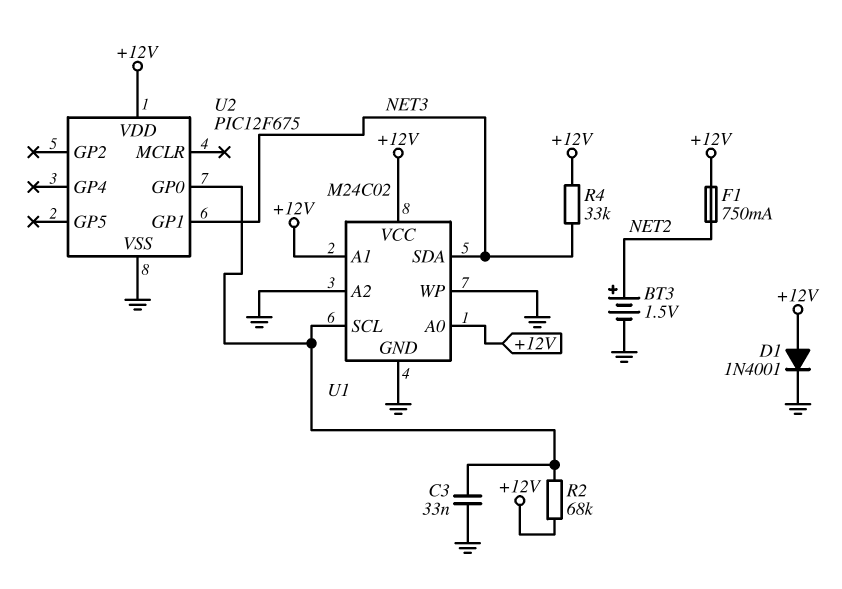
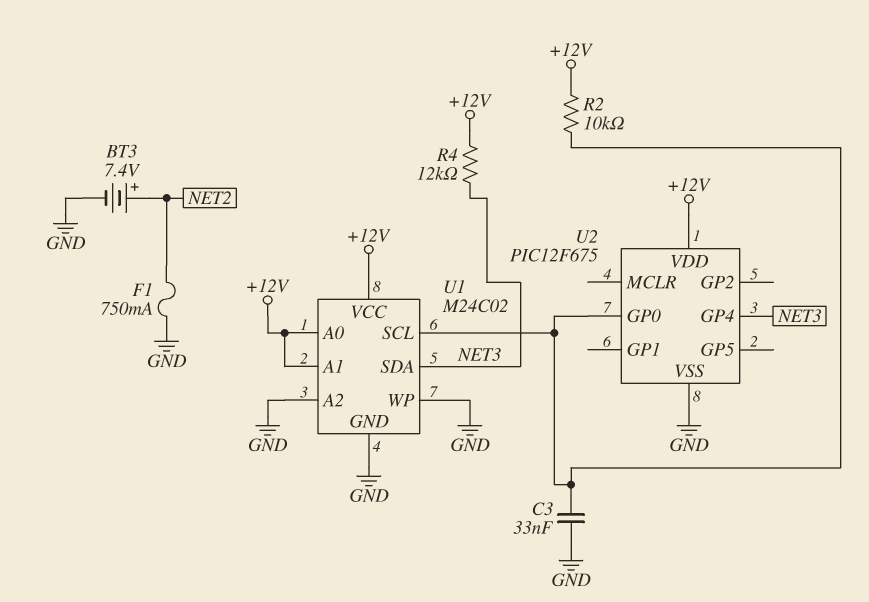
BT3: 1.5V (plus NET2, minus GND) -> 7.4V (plus NET2, minus GND)
D1: diode 1N4001 (A +12V, K GND) -> none
F1: 750mA (+12V, NET2) -> 750mA (GND, NET2)
R2: 68k (+12V, U1/SCL) -> 10k (+12V, U1/SCL)
R4: 33k (+12V, NET3) -> 12k (+12V, NET3)
U2 pin GP1: NET3 -> none
U2 pin GP4: none -> NET3

